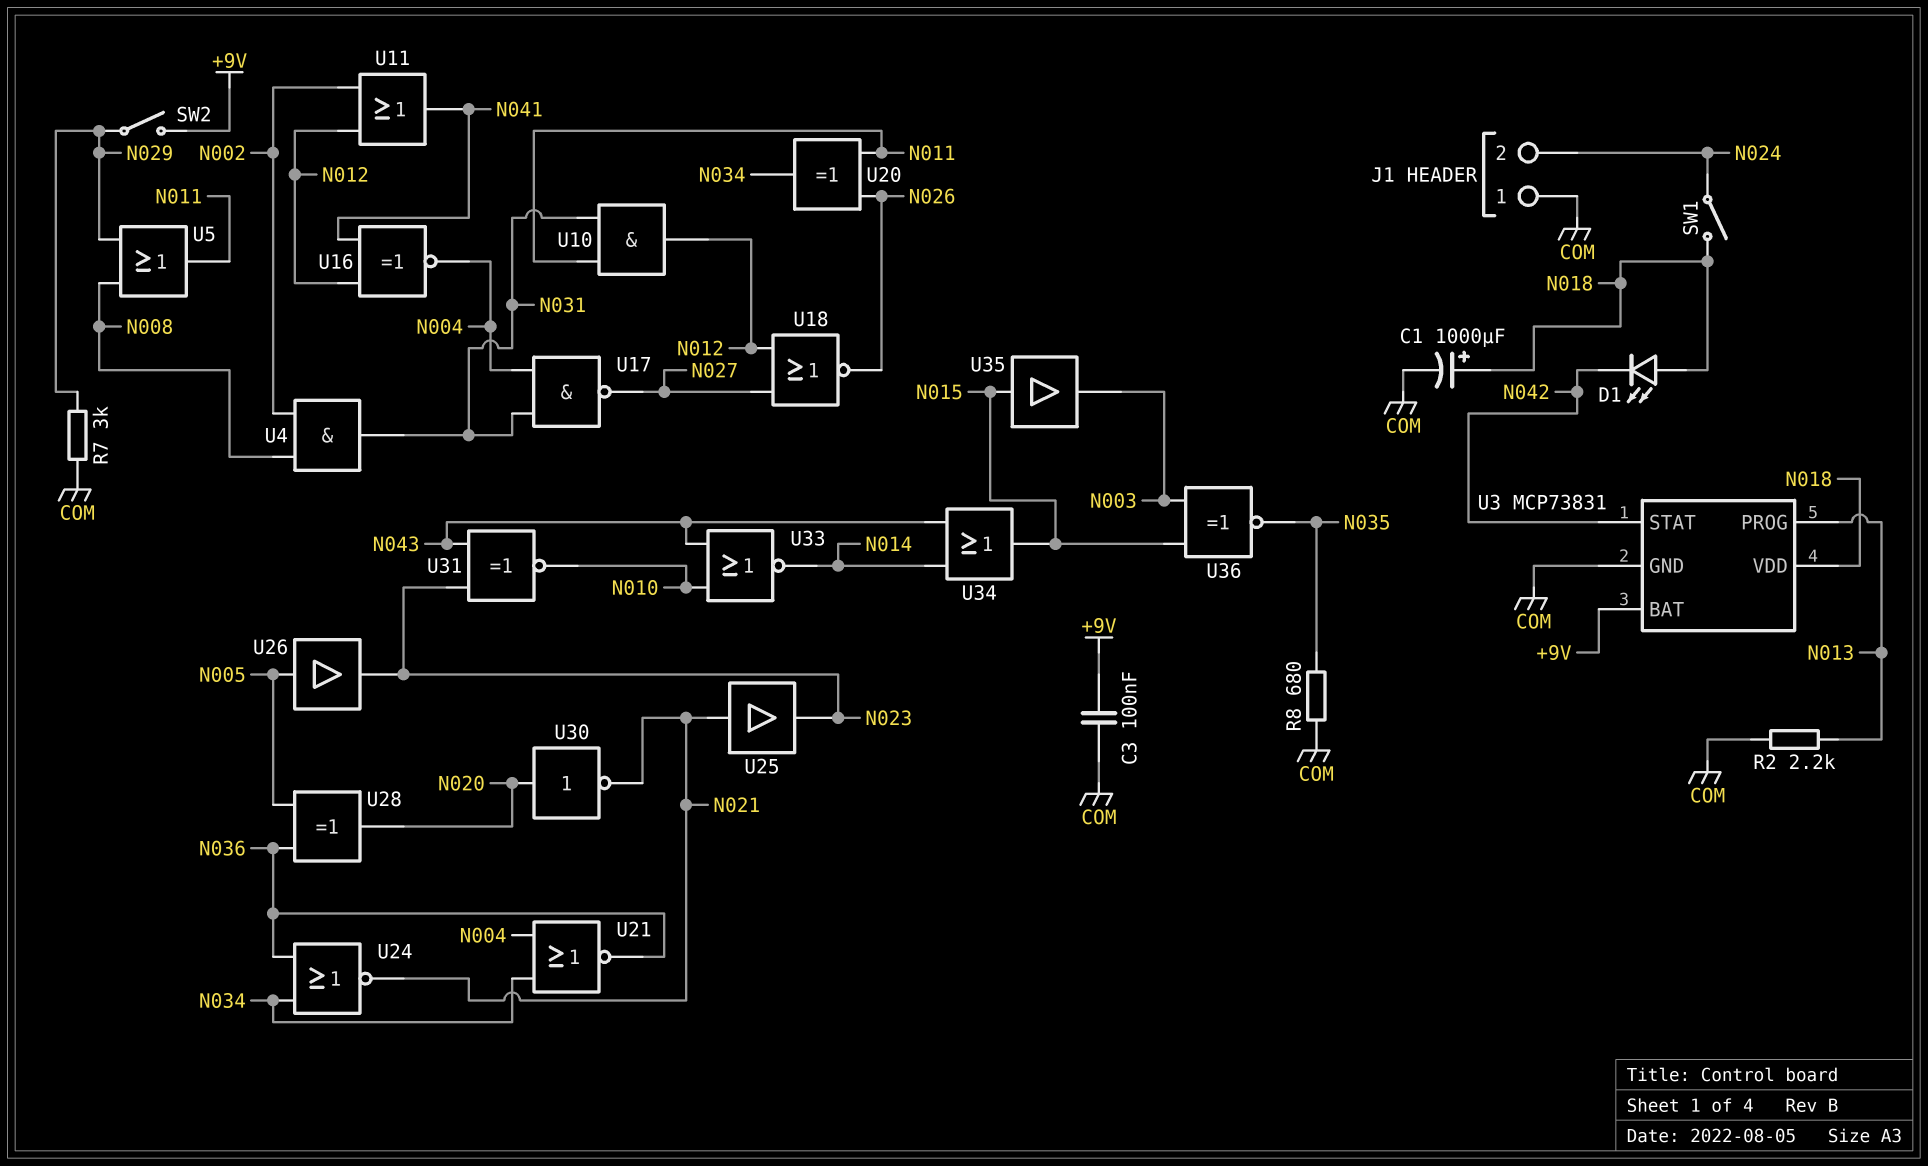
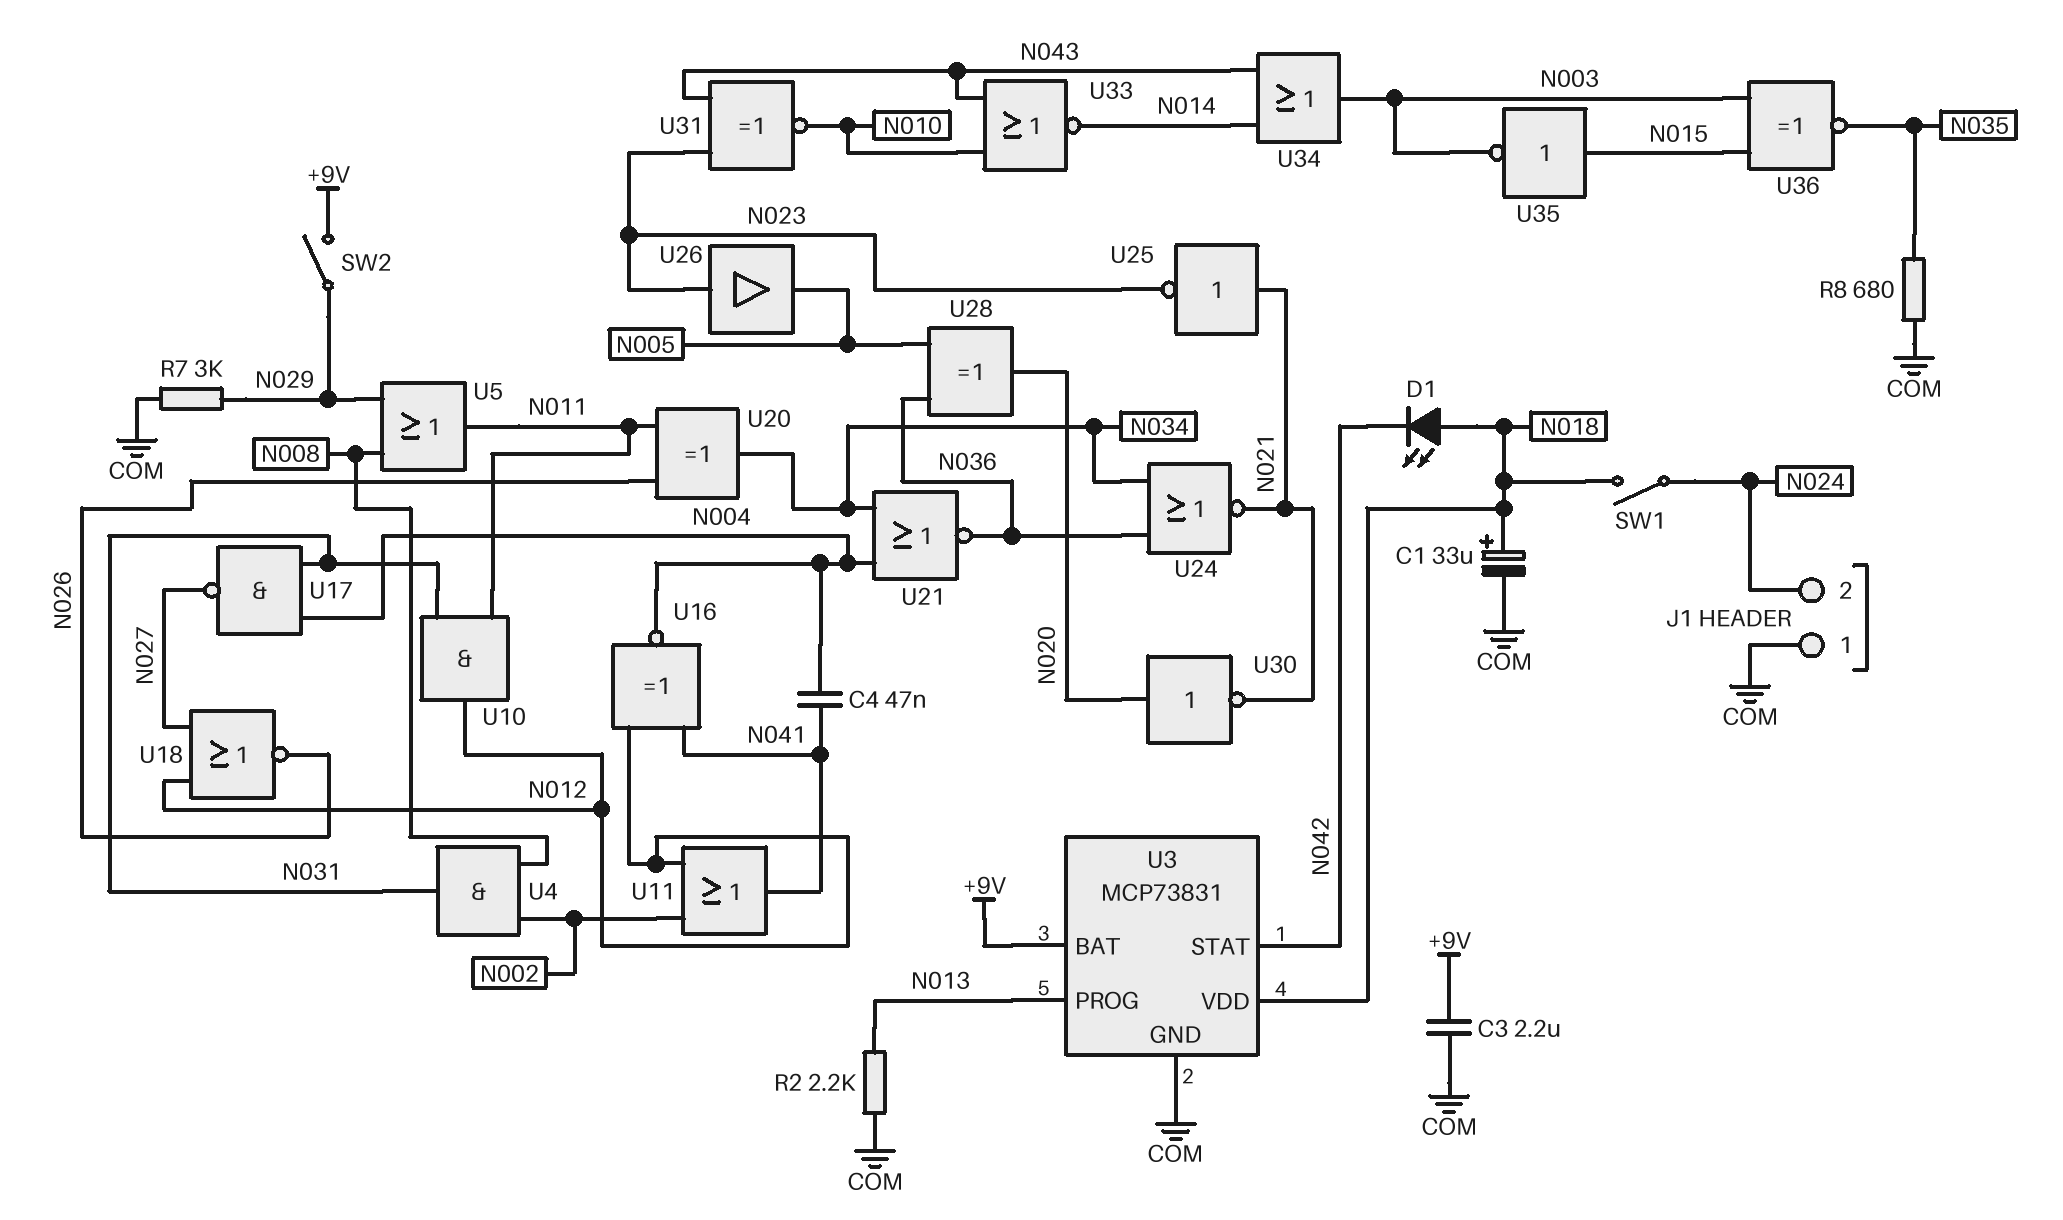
C1: 1000uF (plus N018, minus COM) -> 33uF (plus N018, minus COM)
C3: 100nF (+9V, COM) -> 2.2uF (+9V, COM)
C4: none -> 47nF (N004, N041)
U25: buffer (in N021, out N023) -> NOT (in N021, out N023)
U26: buffer (in N005, out N023) -> buffer (in N023, out N005)
U34: OR (in N014, in N043, out N015) -> OR (in N014, in N043, out N003)
U35: buffer (in N015, out N003) -> NOT (in N015, out N003)

